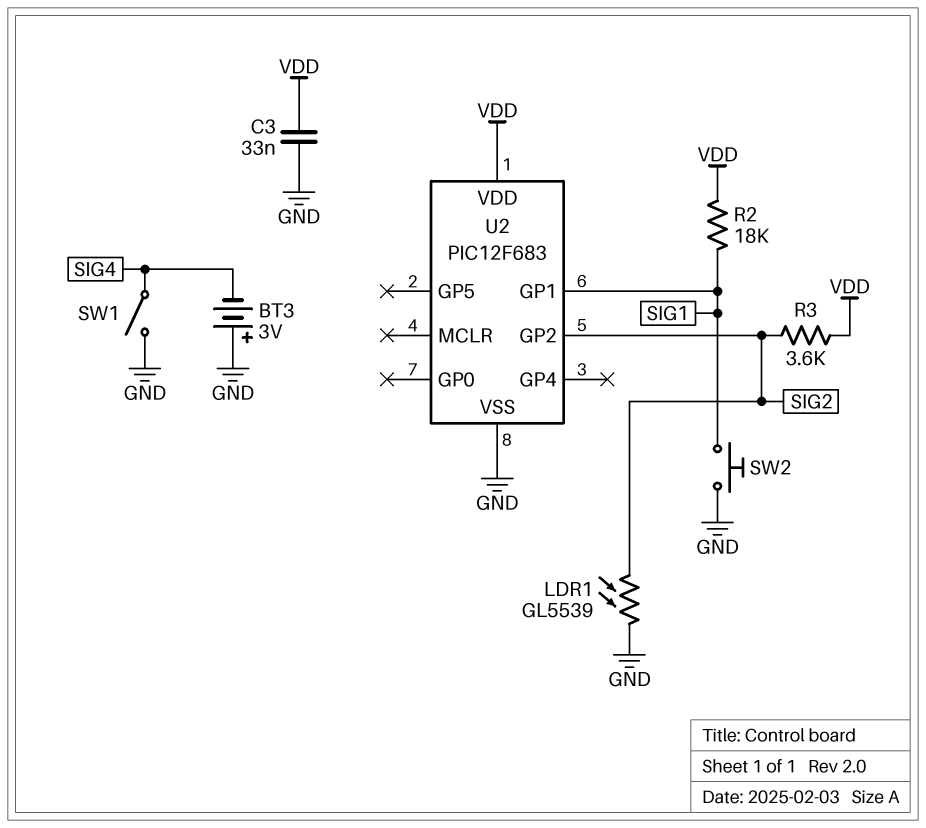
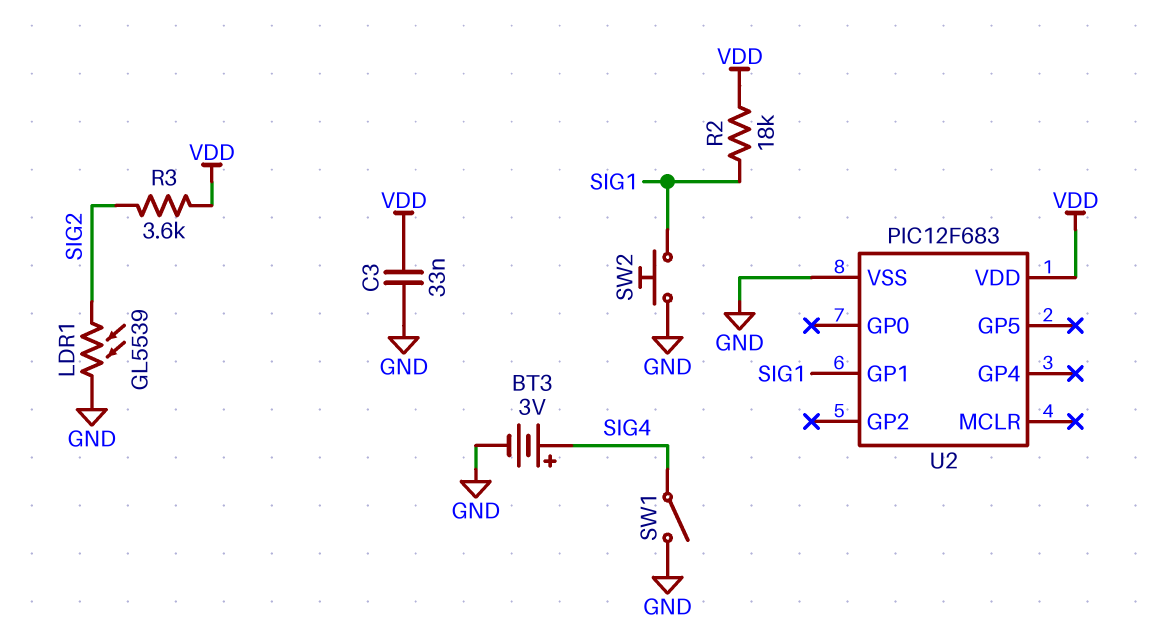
BT3: 3V (plus GND, minus SIG4) -> 3V (plus SIG4, minus GND)
U2 pin GP2: SIG2 -> none

